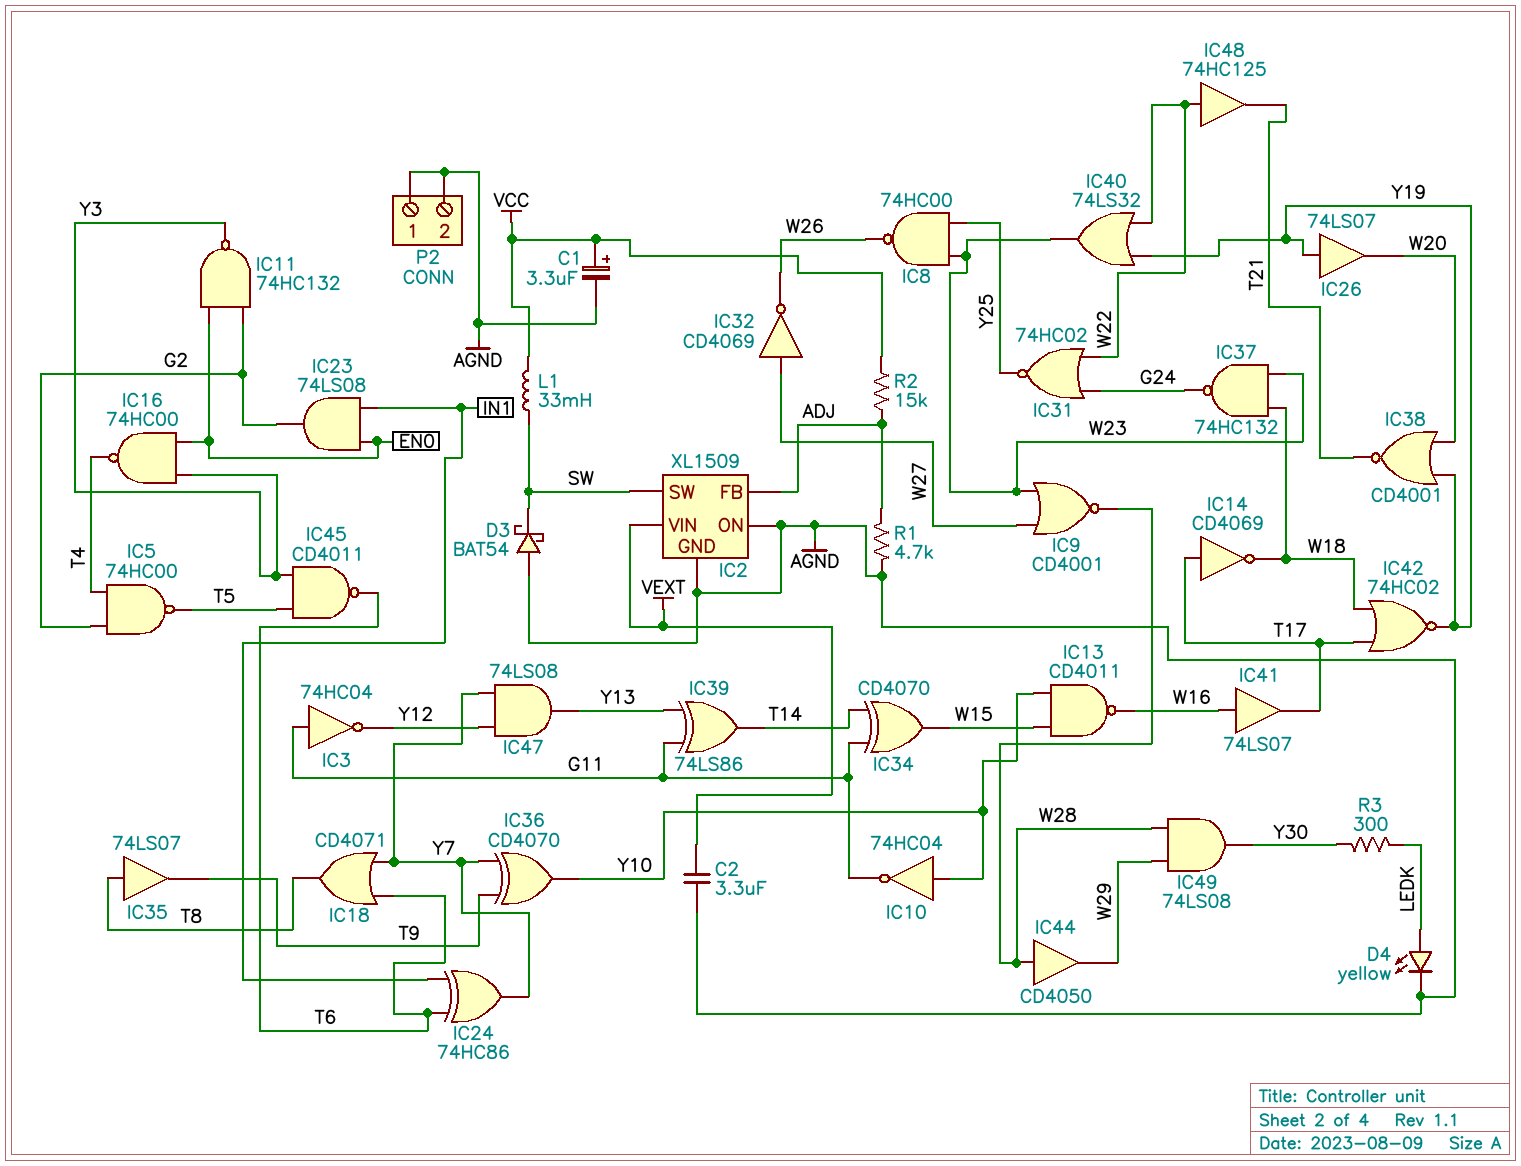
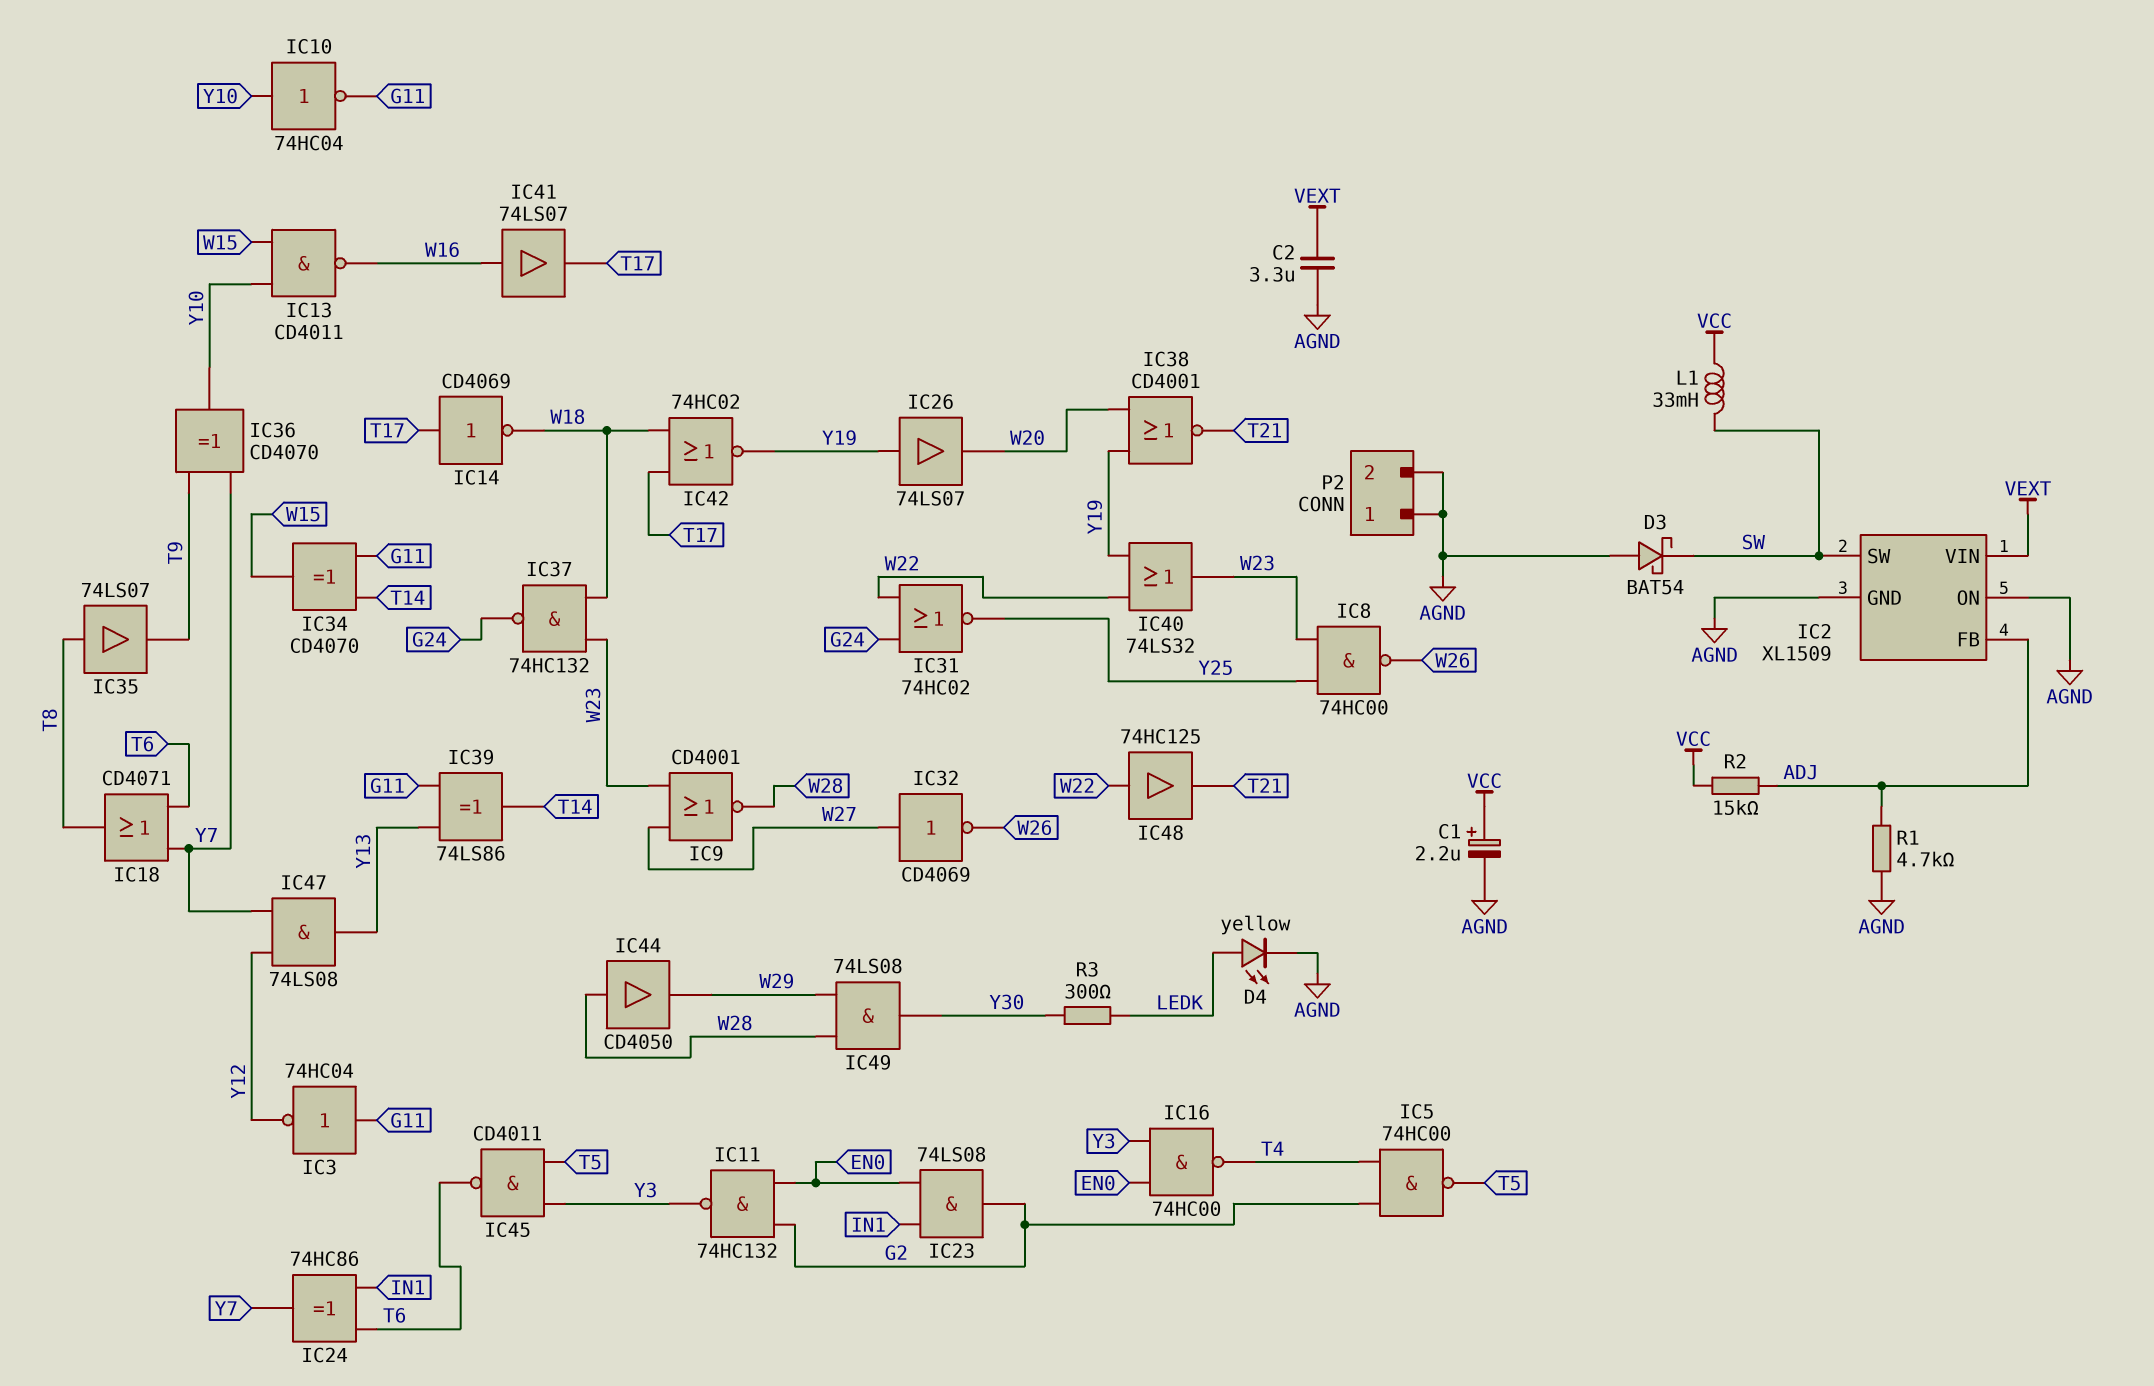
C1: 3.3uF (plus VCC, minus AGND) -> 2.2uF (plus VCC, minus AGND)

